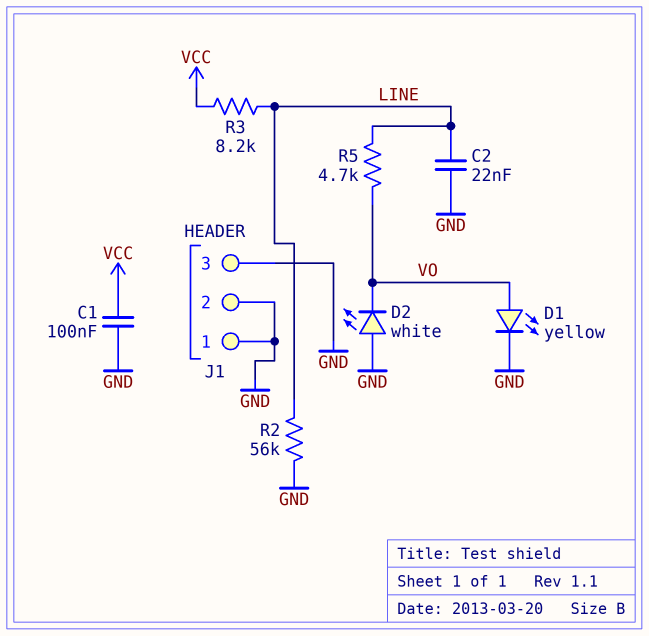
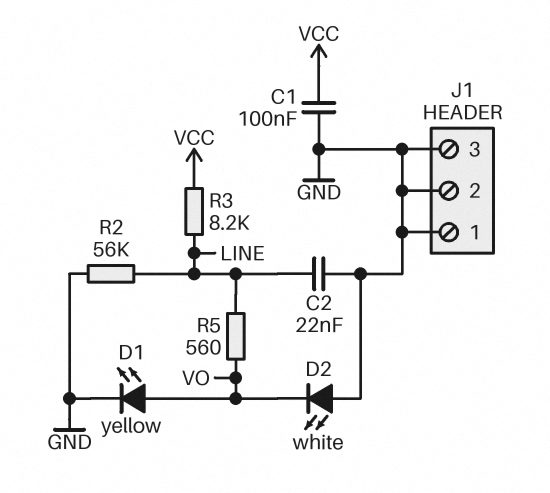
R5: 4.7k (LINE, VO) -> 560 (LINE, VO)

